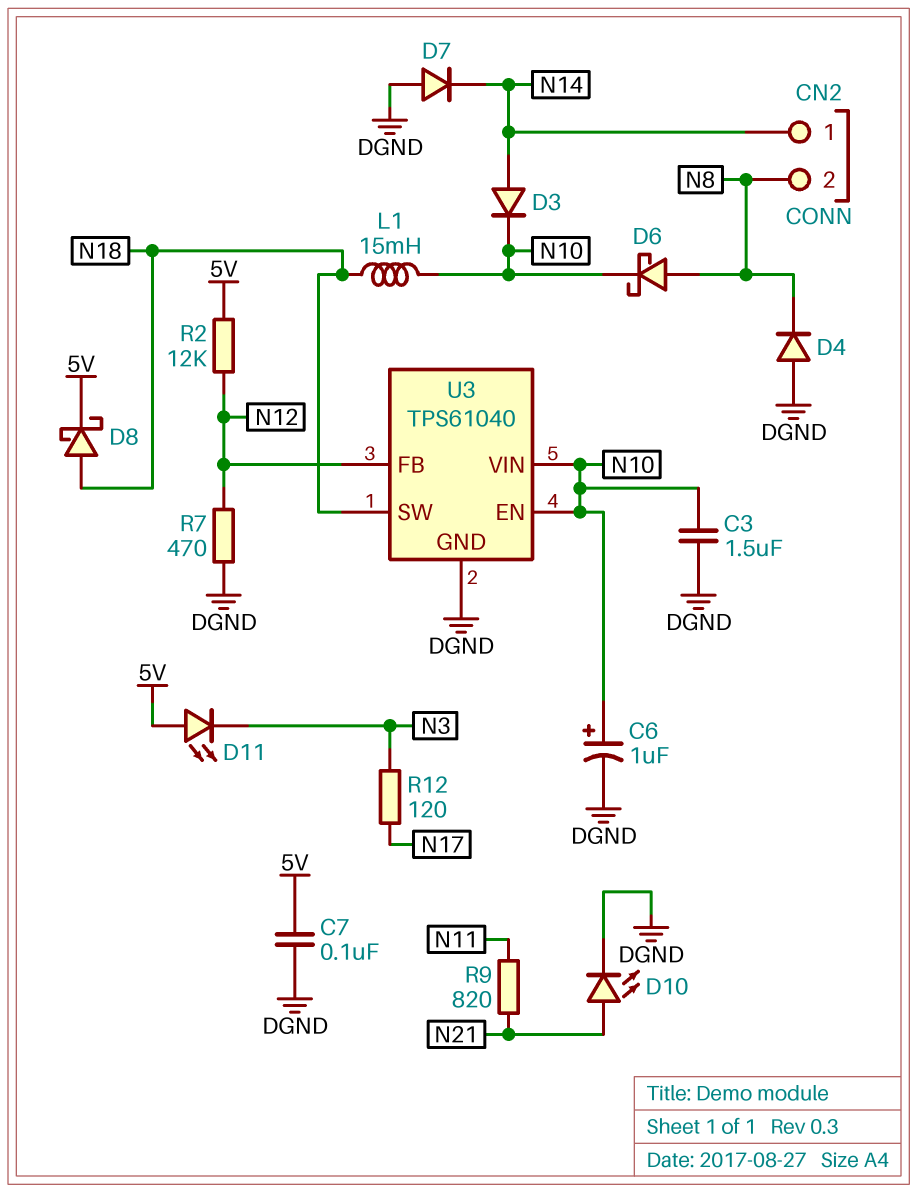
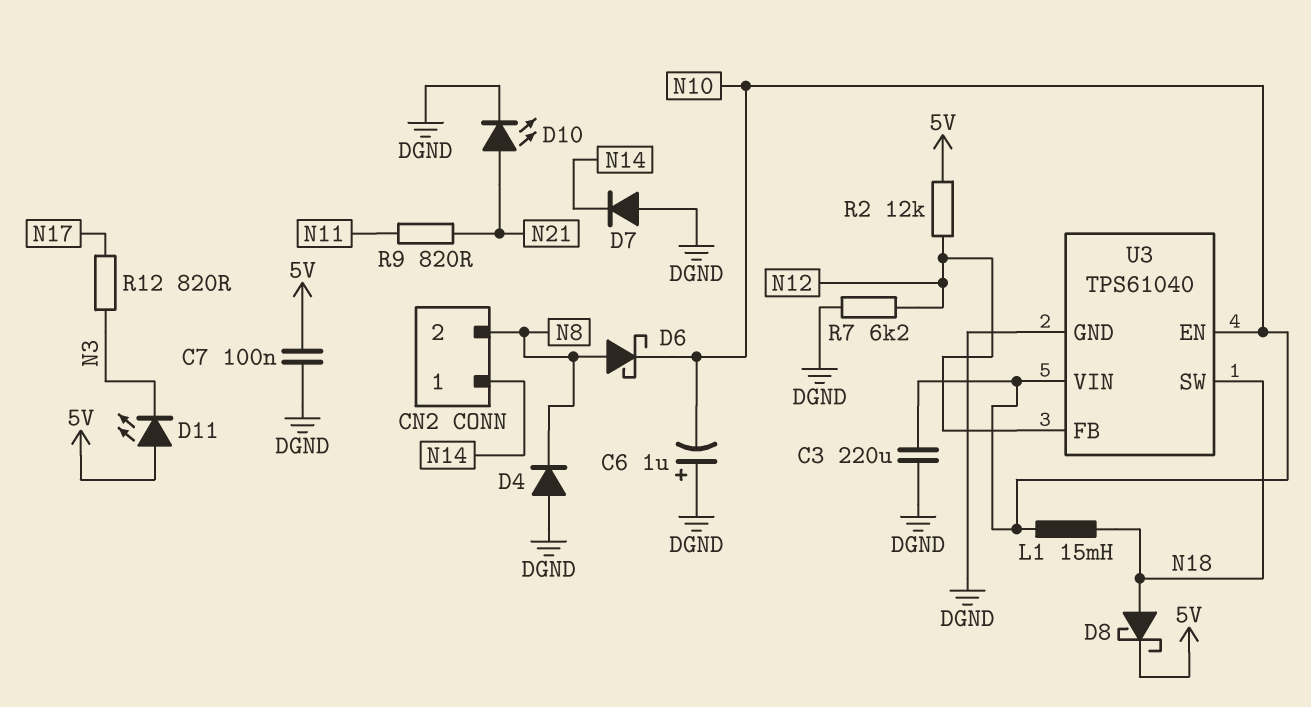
C3: 1.5uF (DGND, N10) -> 220uF (DGND, N10)
C6: 1uF (plus N10, minus DGND) -> 1uF (plus DGND, minus N10)
D3: diode (A N14, K N10) -> none
R7: 470 (DGND, N12) -> 6.2k (DGND, N12)
R12: 120 (N3, N17) -> 820 (N3, N17)

